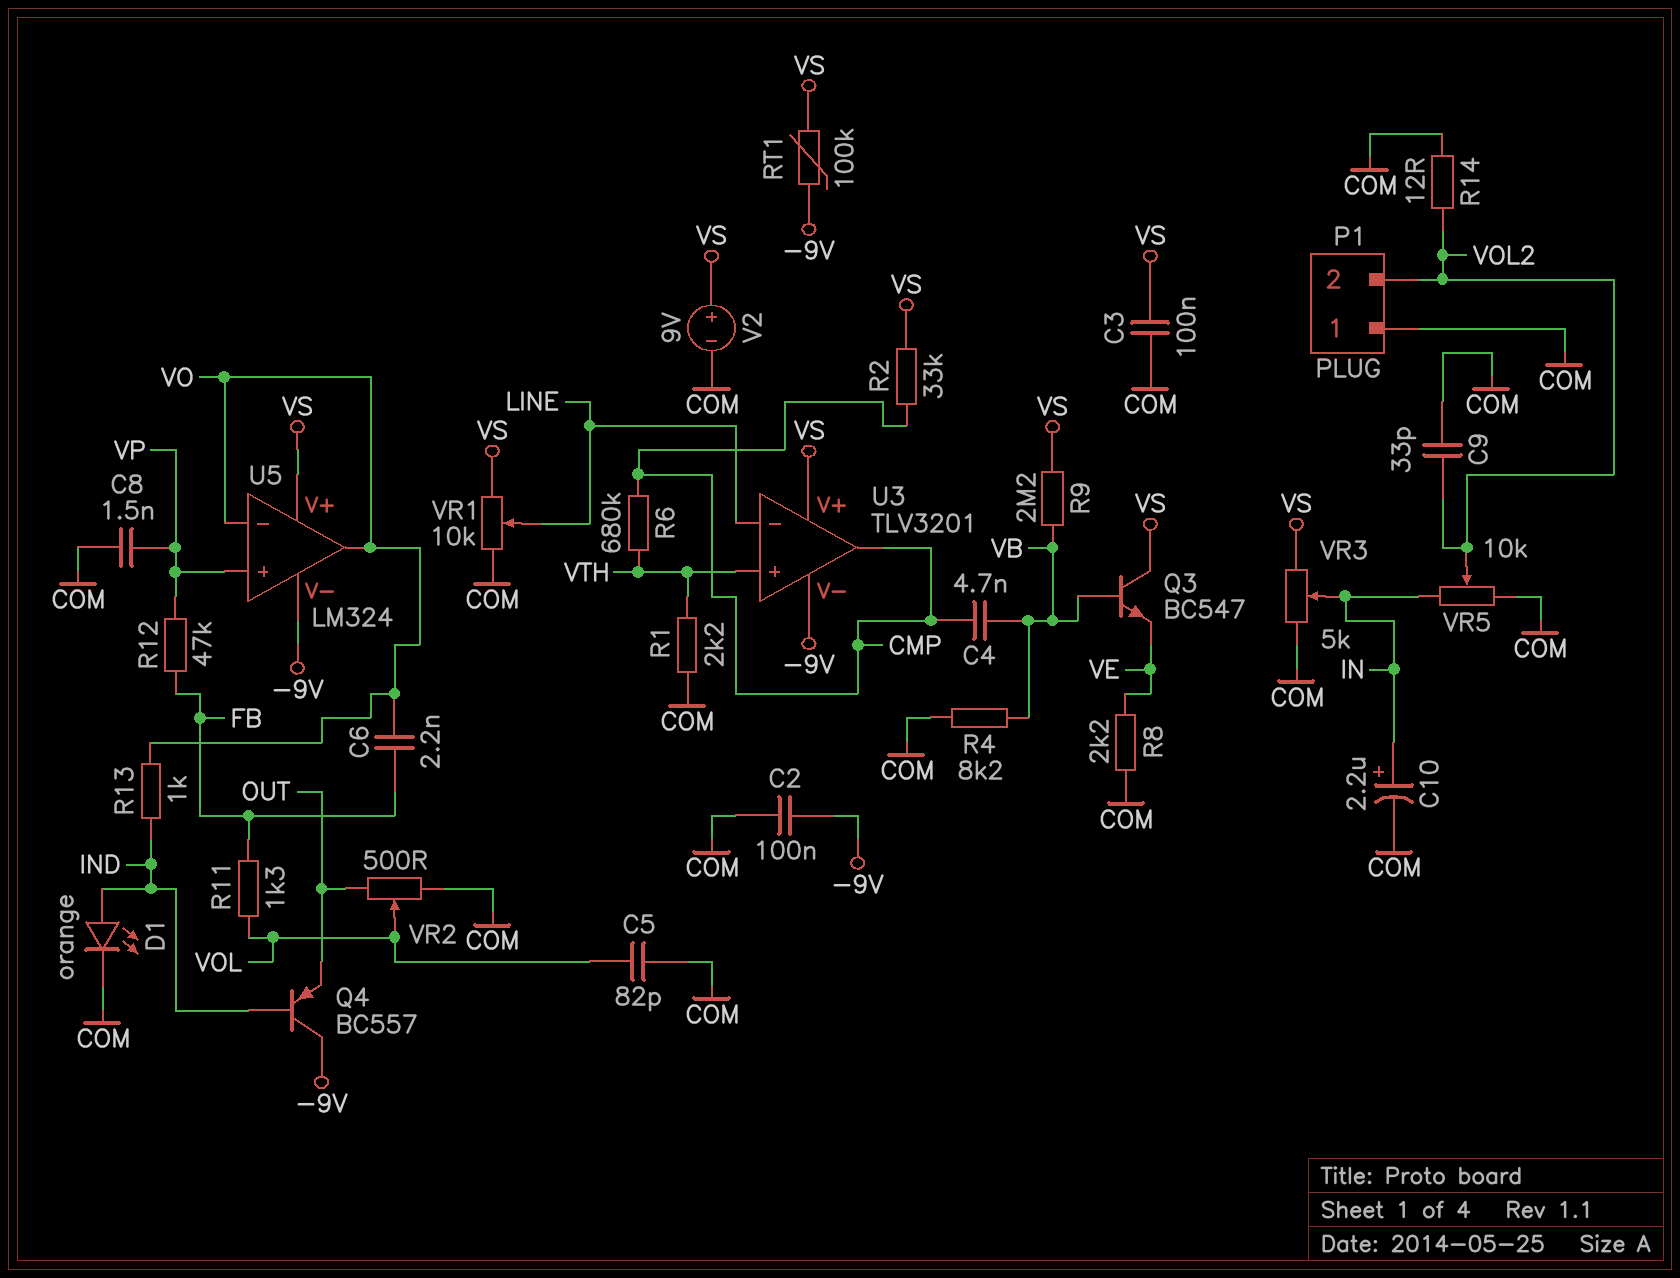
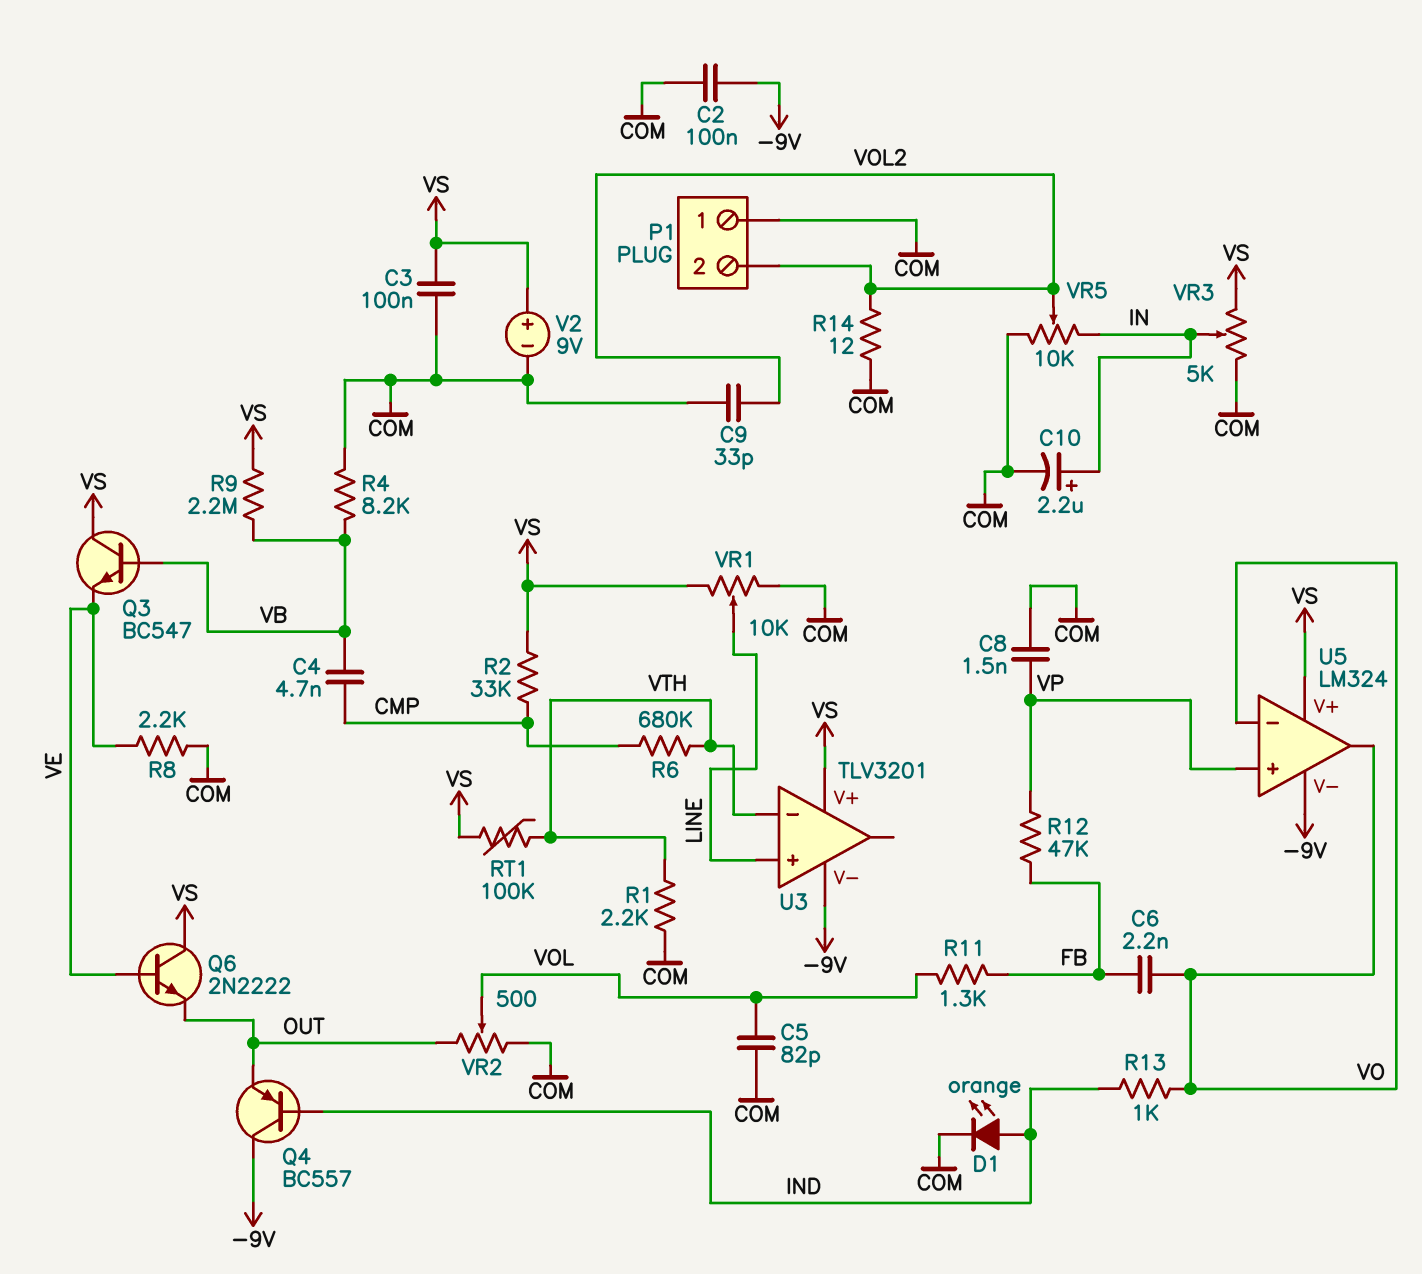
Q6: none -> NPN 2N2222 (B VE, C VS, E OUT)
RT1: 100k (-9V, VS) -> 100k (VS, VTH)
U3 pin in+: VTH -> LINE
U3 pin in-: LINE -> VTH
U3 pin out: CMP -> none

